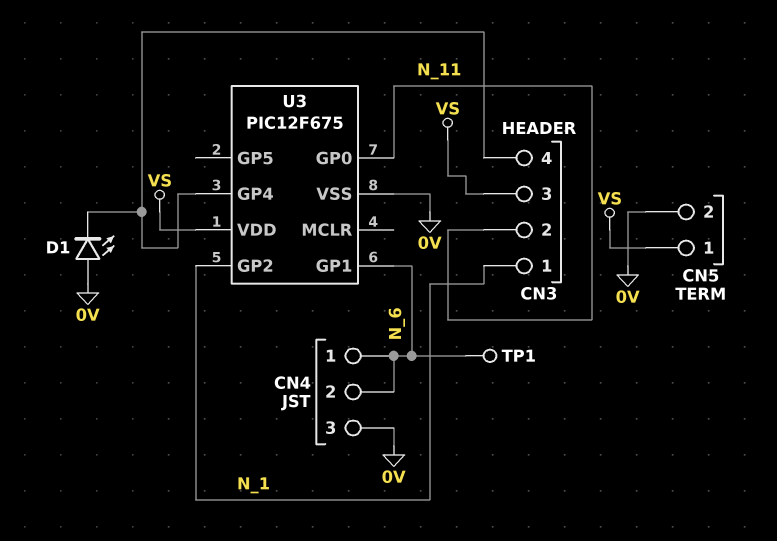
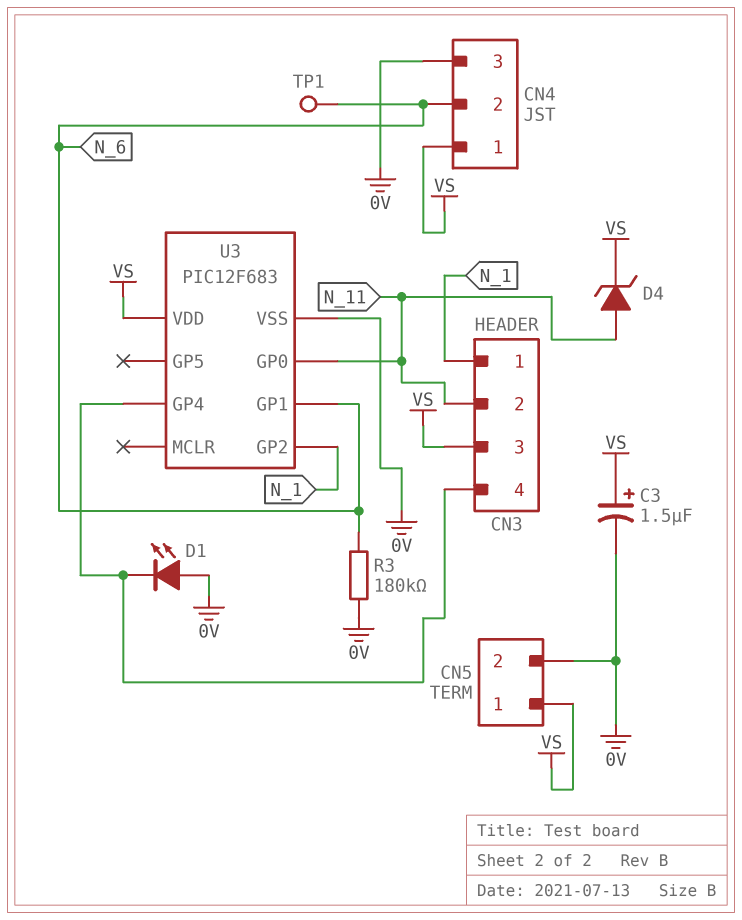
C3: none -> 1.5uF (plus VS, minus 0V)
CN4 pin 1: N_6 -> VS
D4: none -> zener (A N_11, K VS)
R3: none -> 180k (0V, N_6)
U3: PIC12F675 -> PIC12F683

